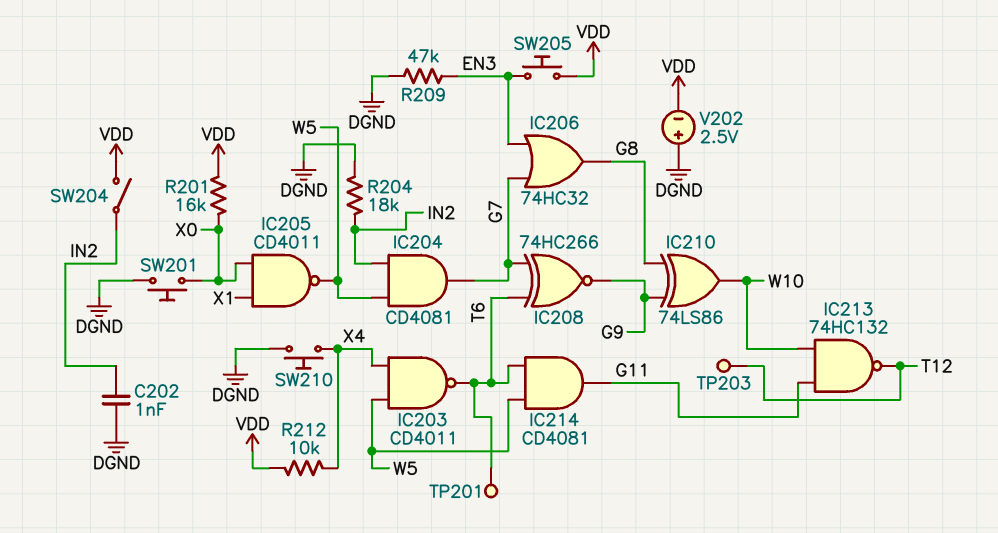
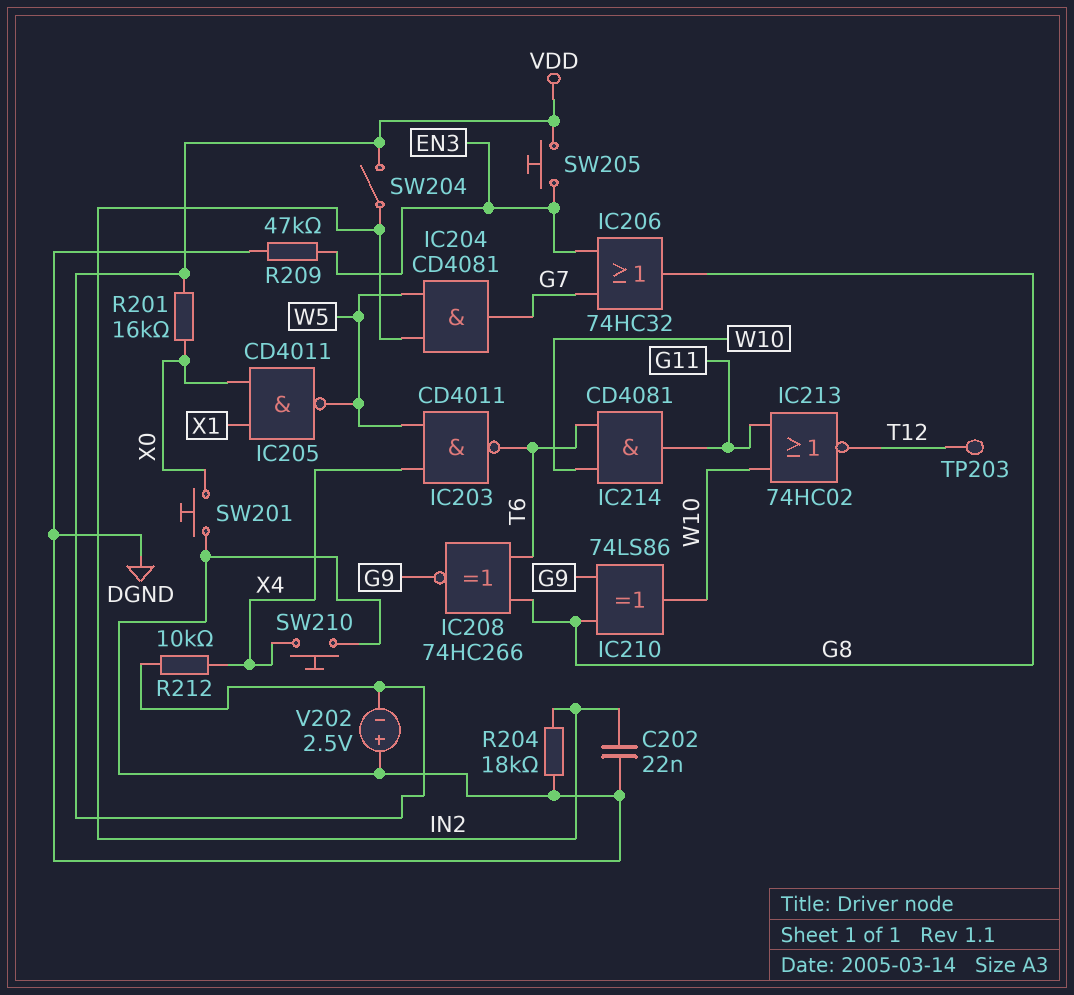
C202: 1nF (DGND, IN2) -> 22nF (DGND, IN2)
IC208: XNOR 74HC266 (in G7, in T6, out G9) -> XNOR 74HC266 (in G8, in T6, out G9)
IC213: NAND 74HC132 (in G11, in W10, out T12) -> NOR 74HC02 (in G11, in W10, out T12)
IC214: AND CD4081 (in T6, in W5, out G11) -> AND CD4081 (in T6, in W10, out G11)
TP201: test point (T6) -> none

